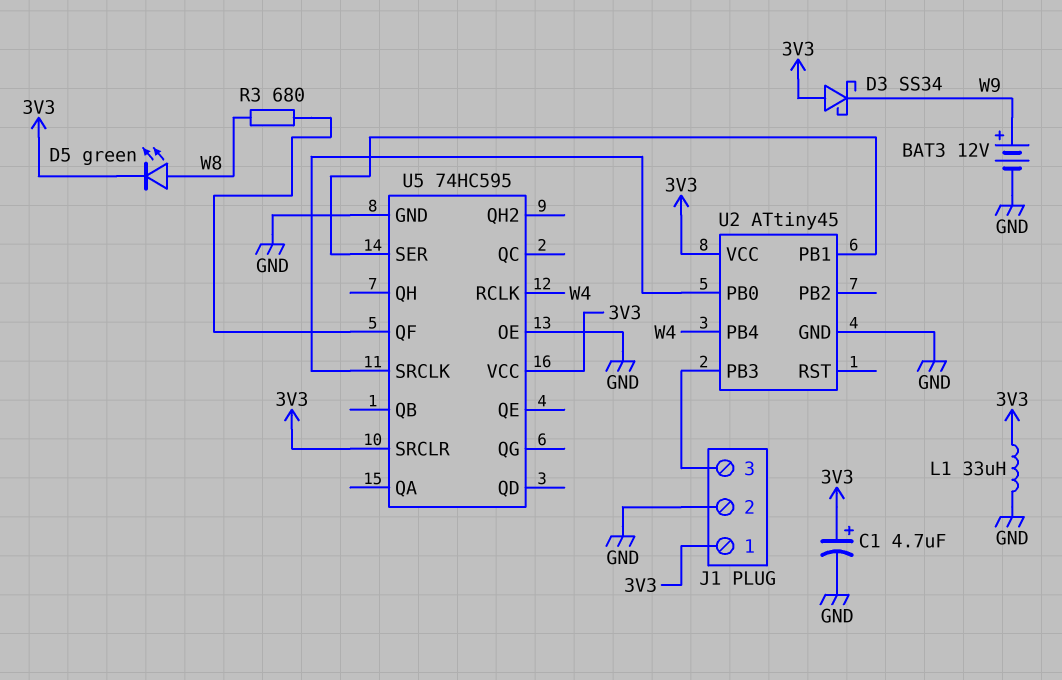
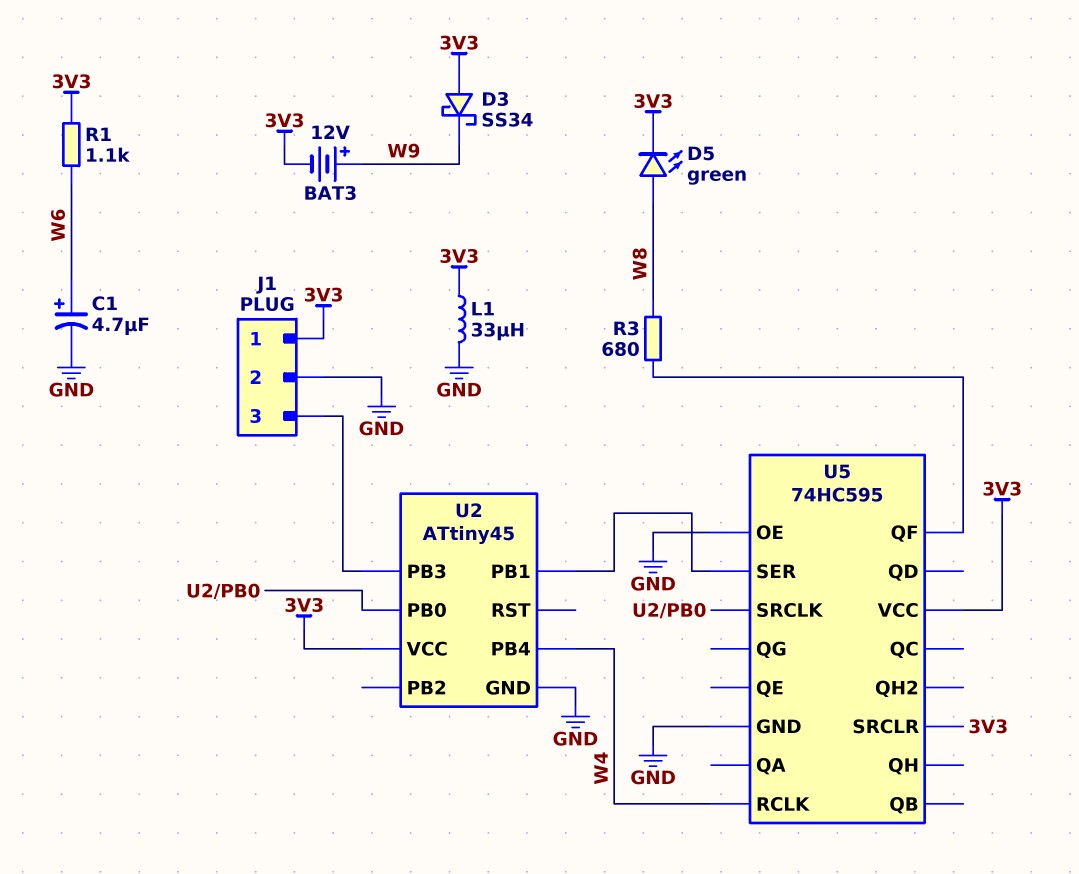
BAT3: 12V (plus W9, minus GND) -> 12V (plus W9, minus 3V3)
C1: 4.7uF (plus 3V3, minus GND) -> 4.7uF (plus W6, minus GND)
R1: none -> 1.1k (3V3, W6)

